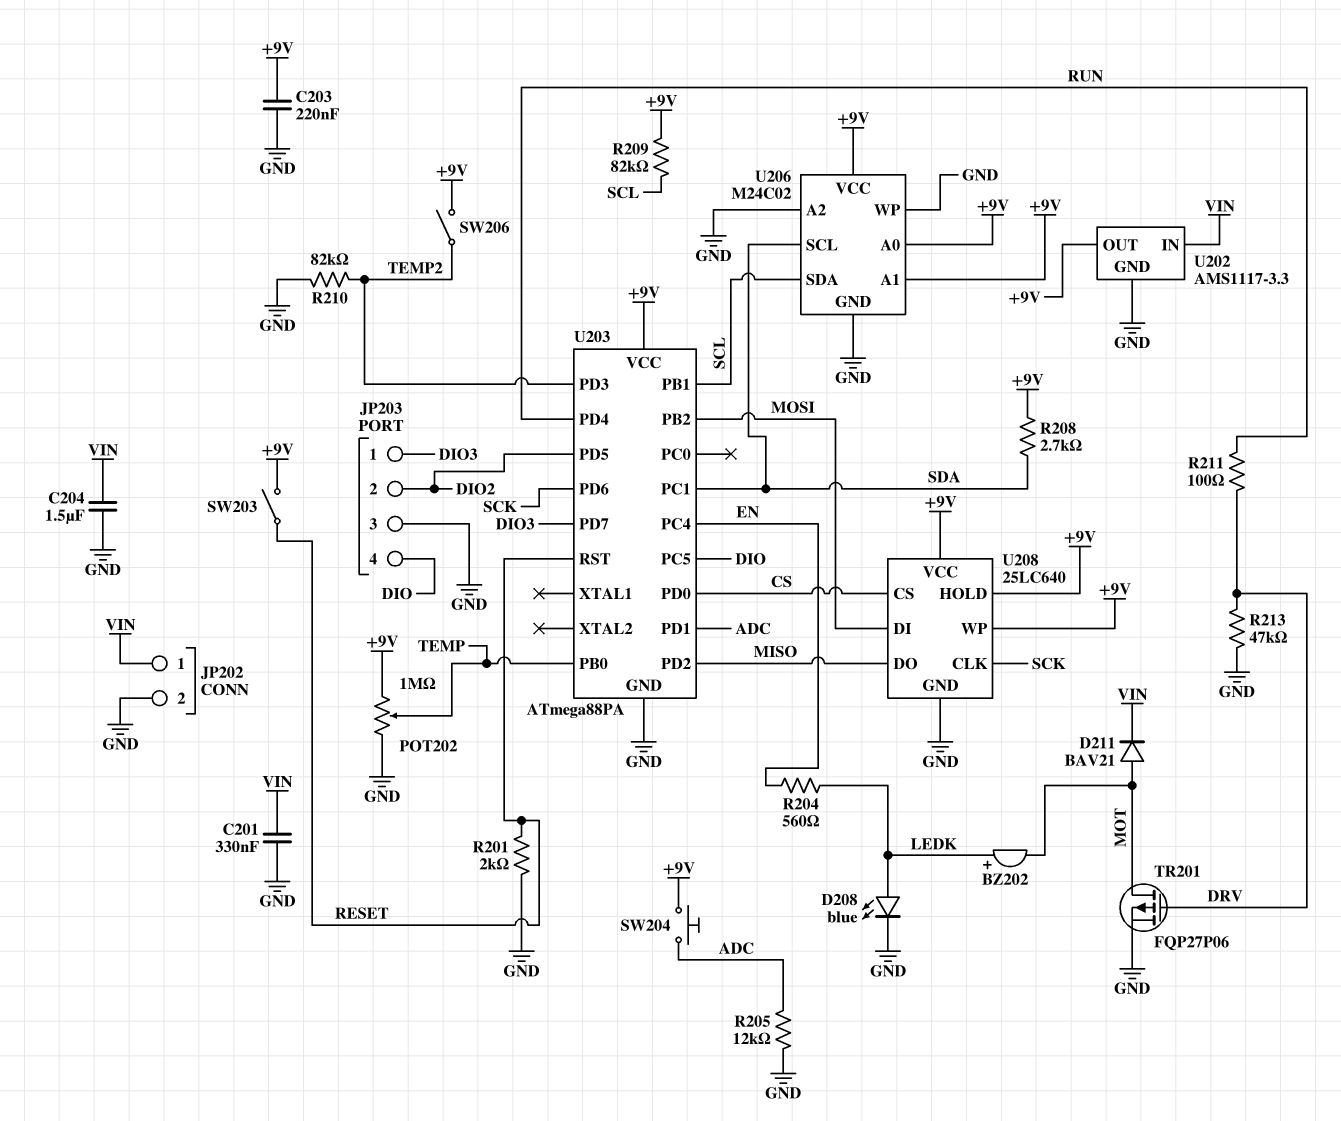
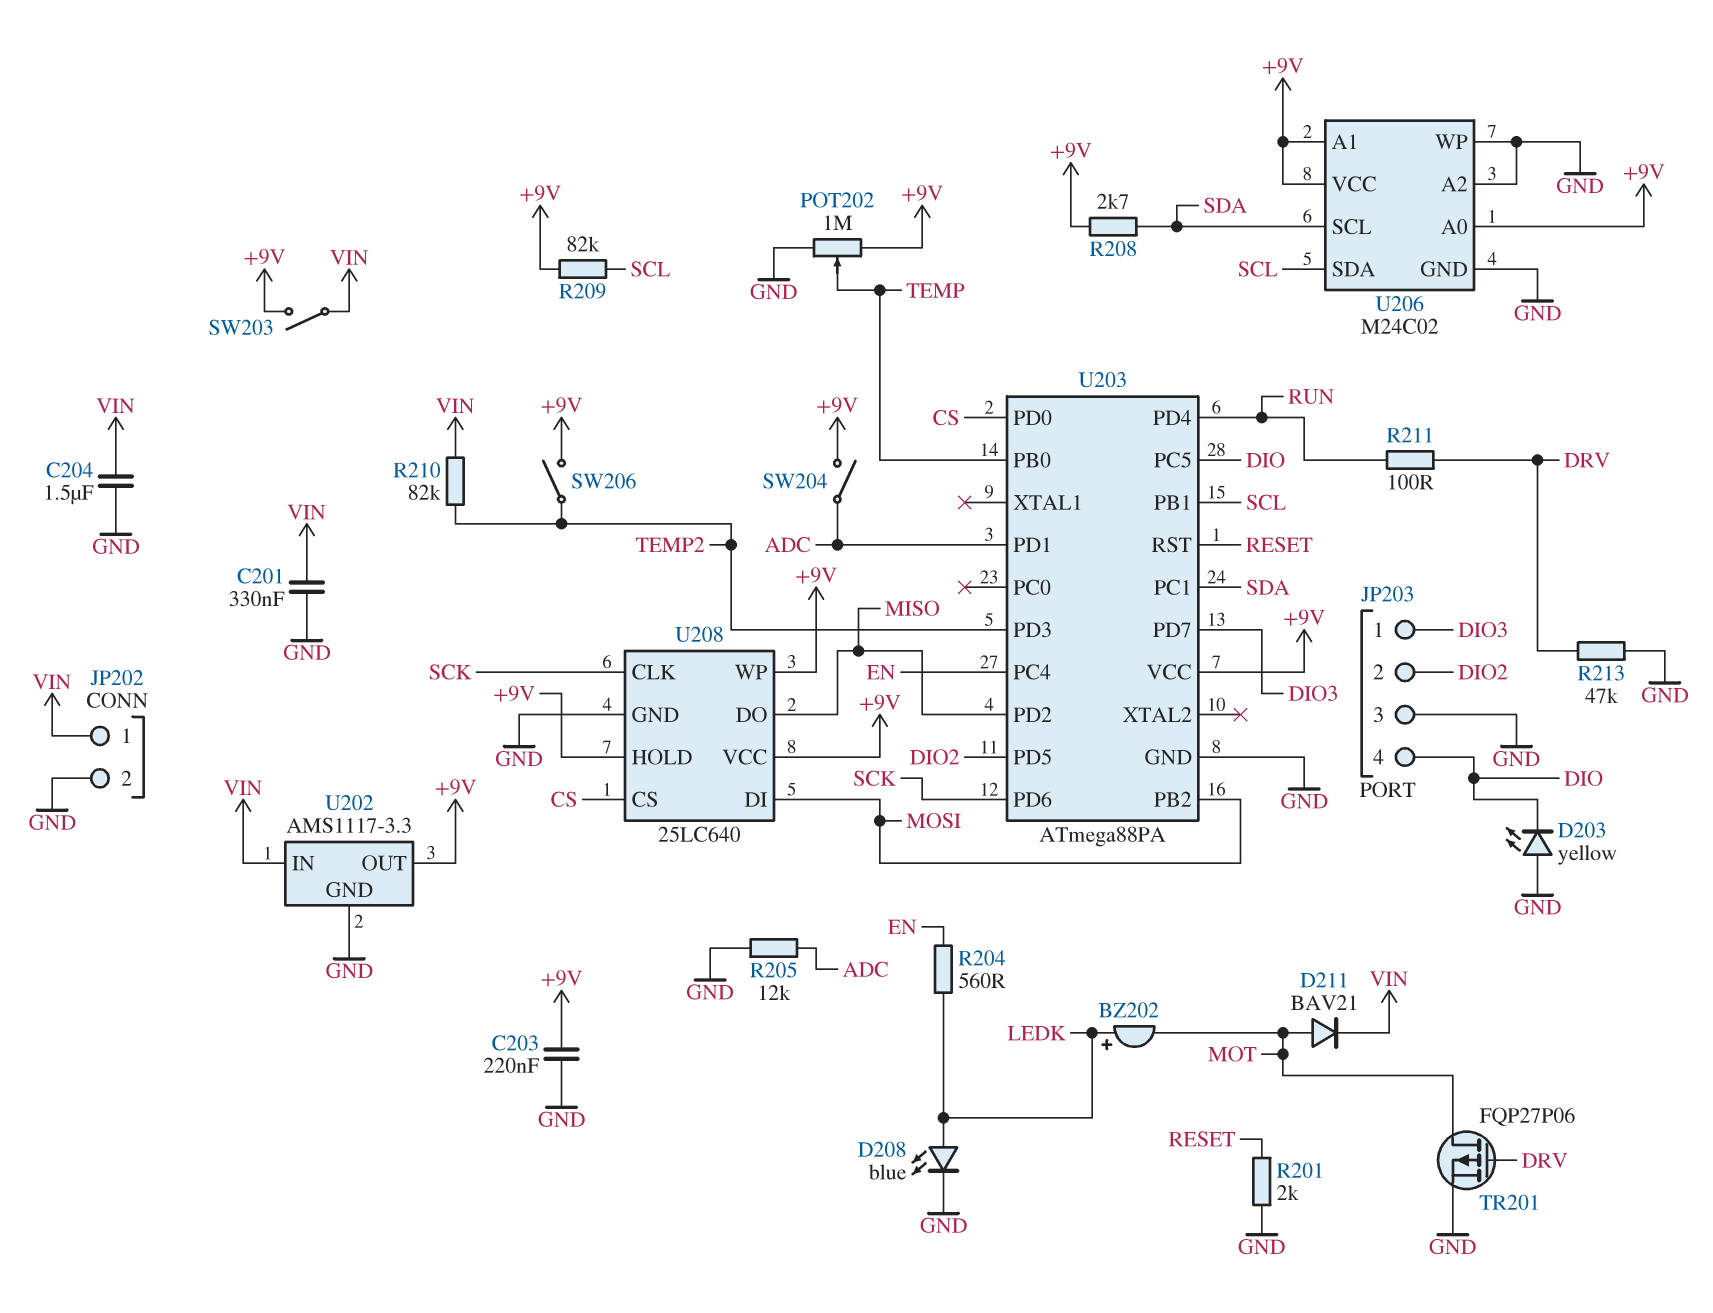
D203: none -> LED yellow (A GND, K DIO)
R210: 82k (GND, TEMP2) -> 82k (TEMP2, VIN)
SW203: switch (+9V, RESET) -> switch (+9V, VIN)
SW204: button (+9V, ADC) -> switch (+9V, ADC)

